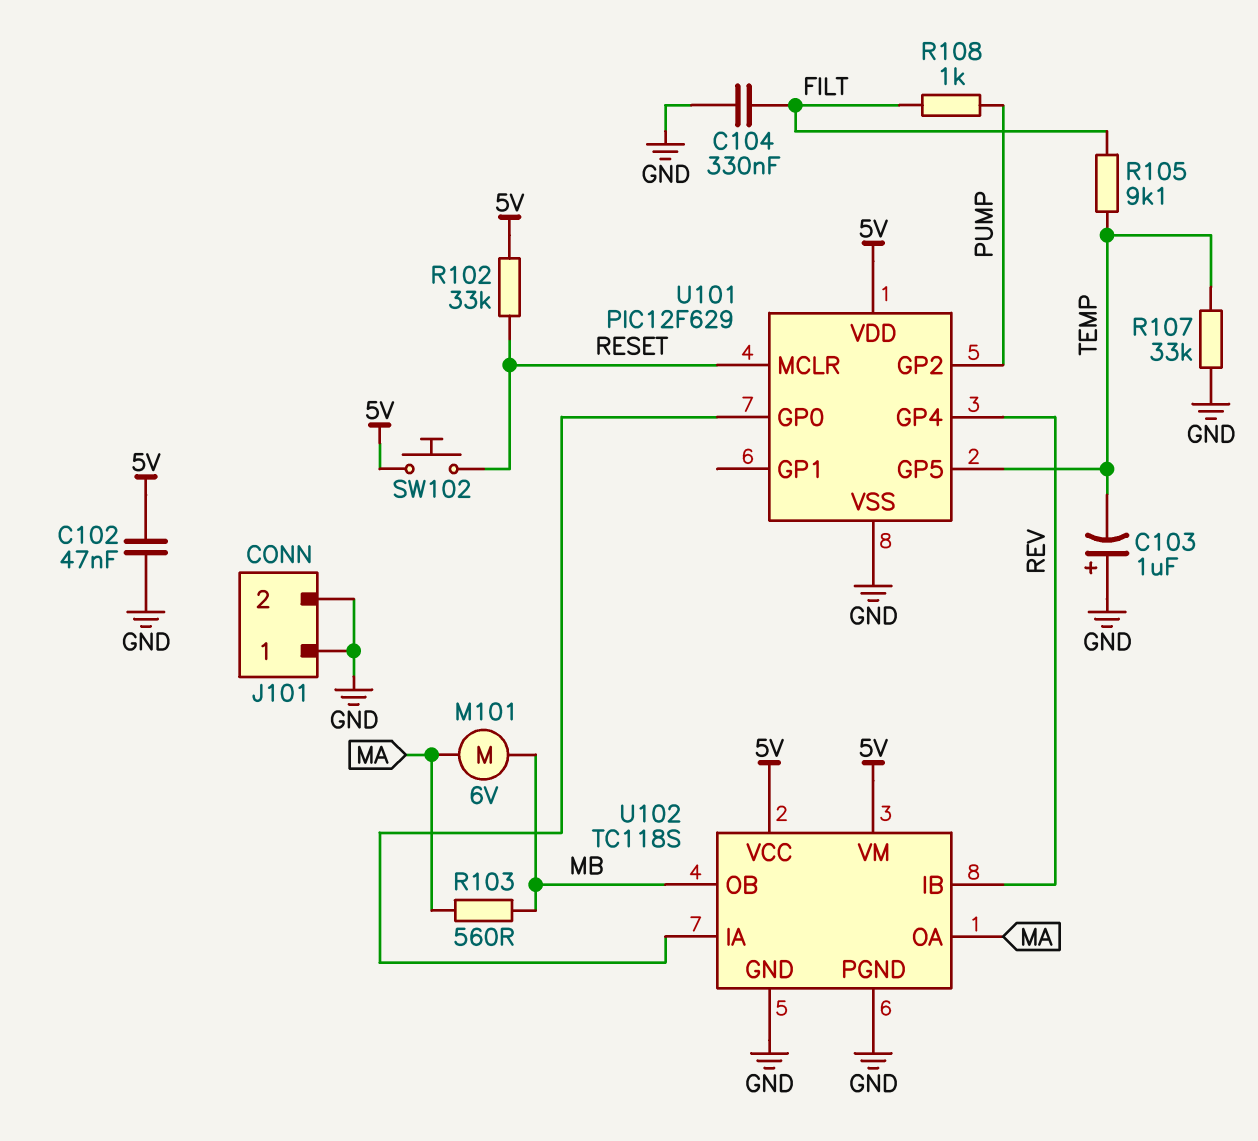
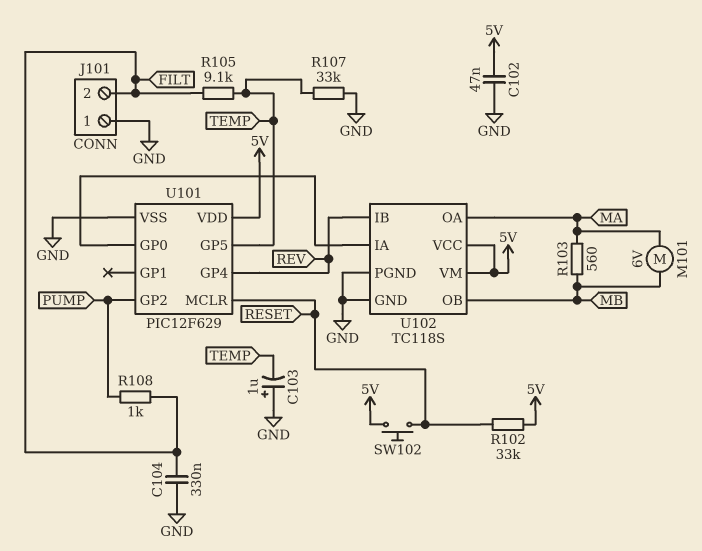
J101 pin 2: GND -> FILT

